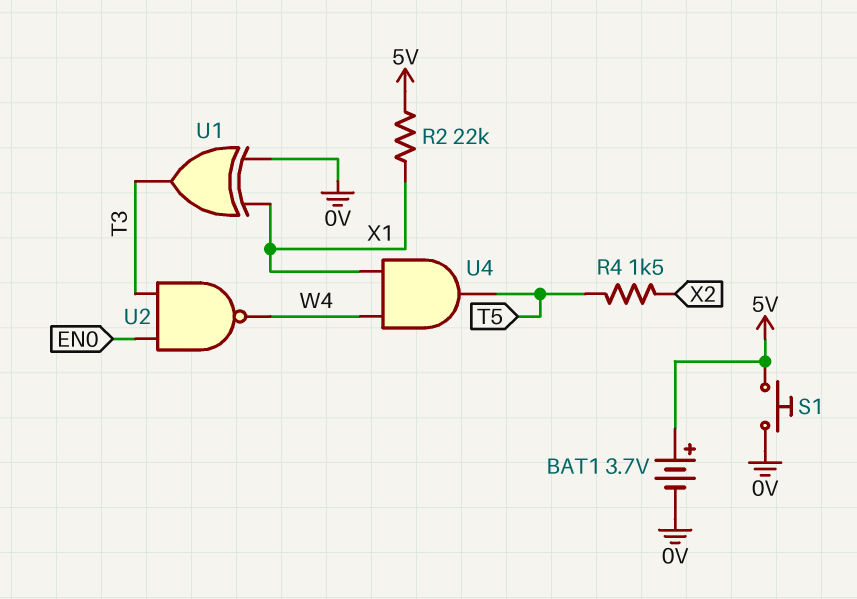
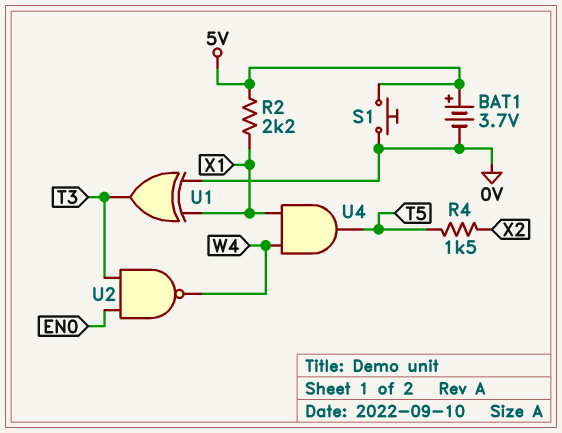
R2: 22k (5V, X1) -> 2.2k (5V, X1)

